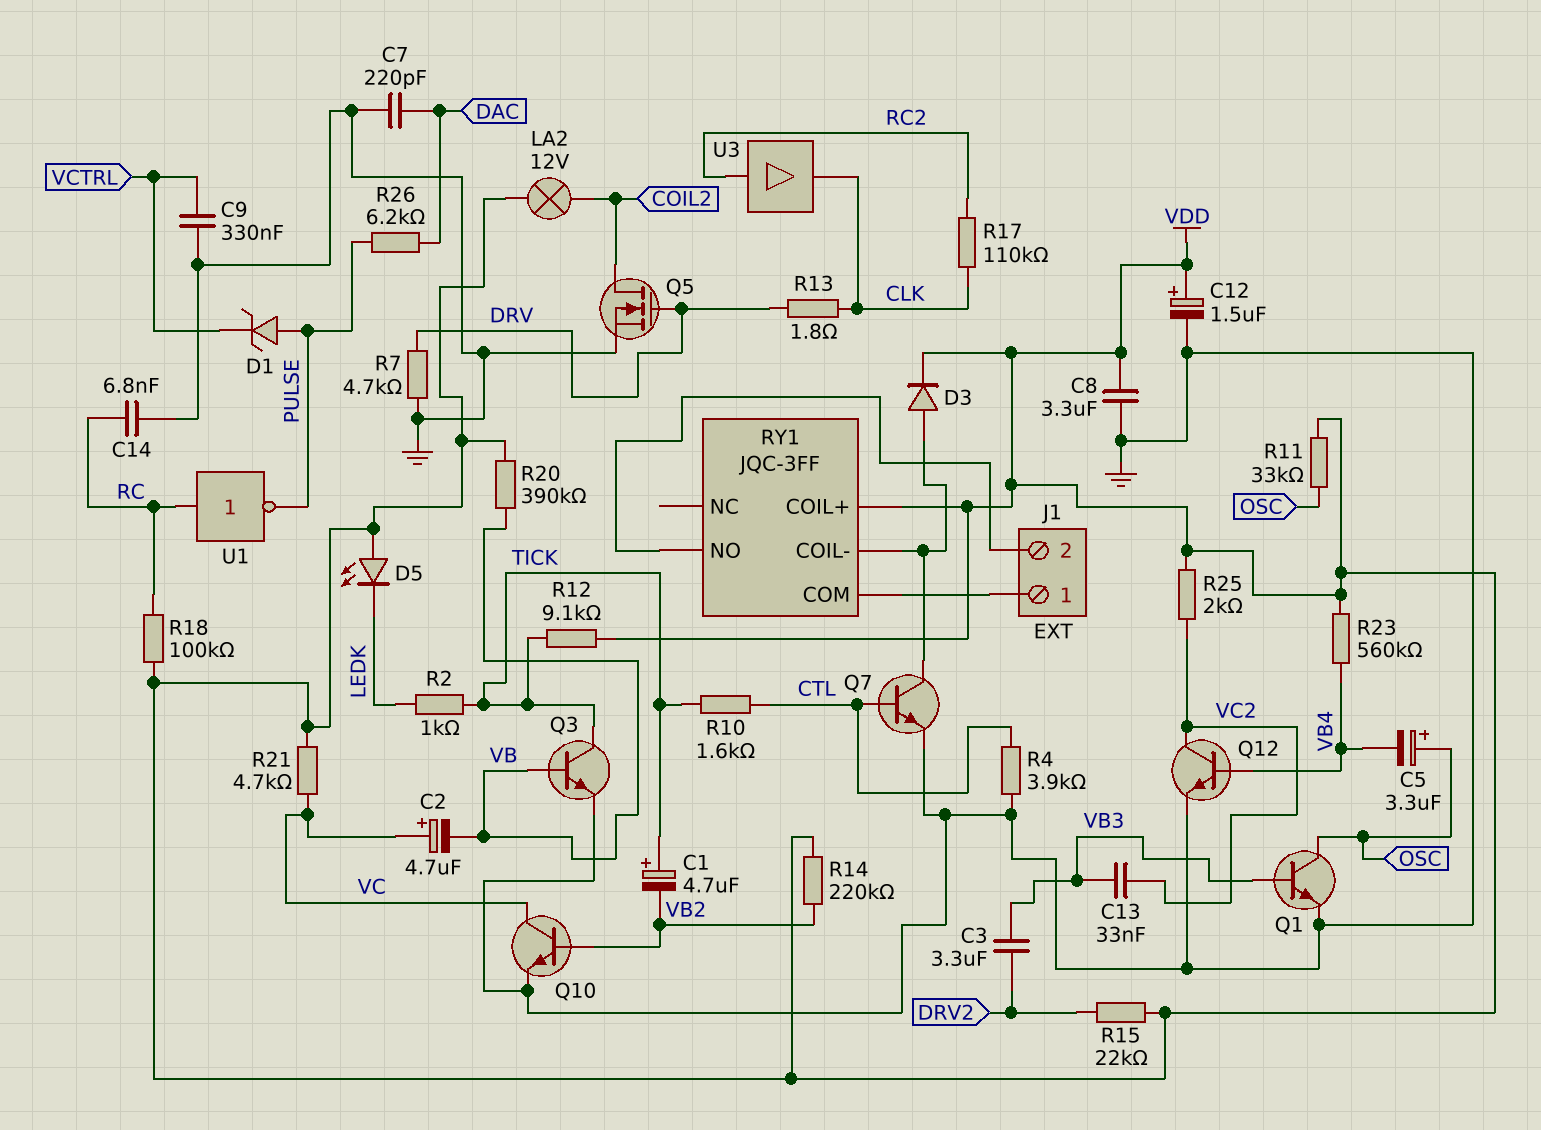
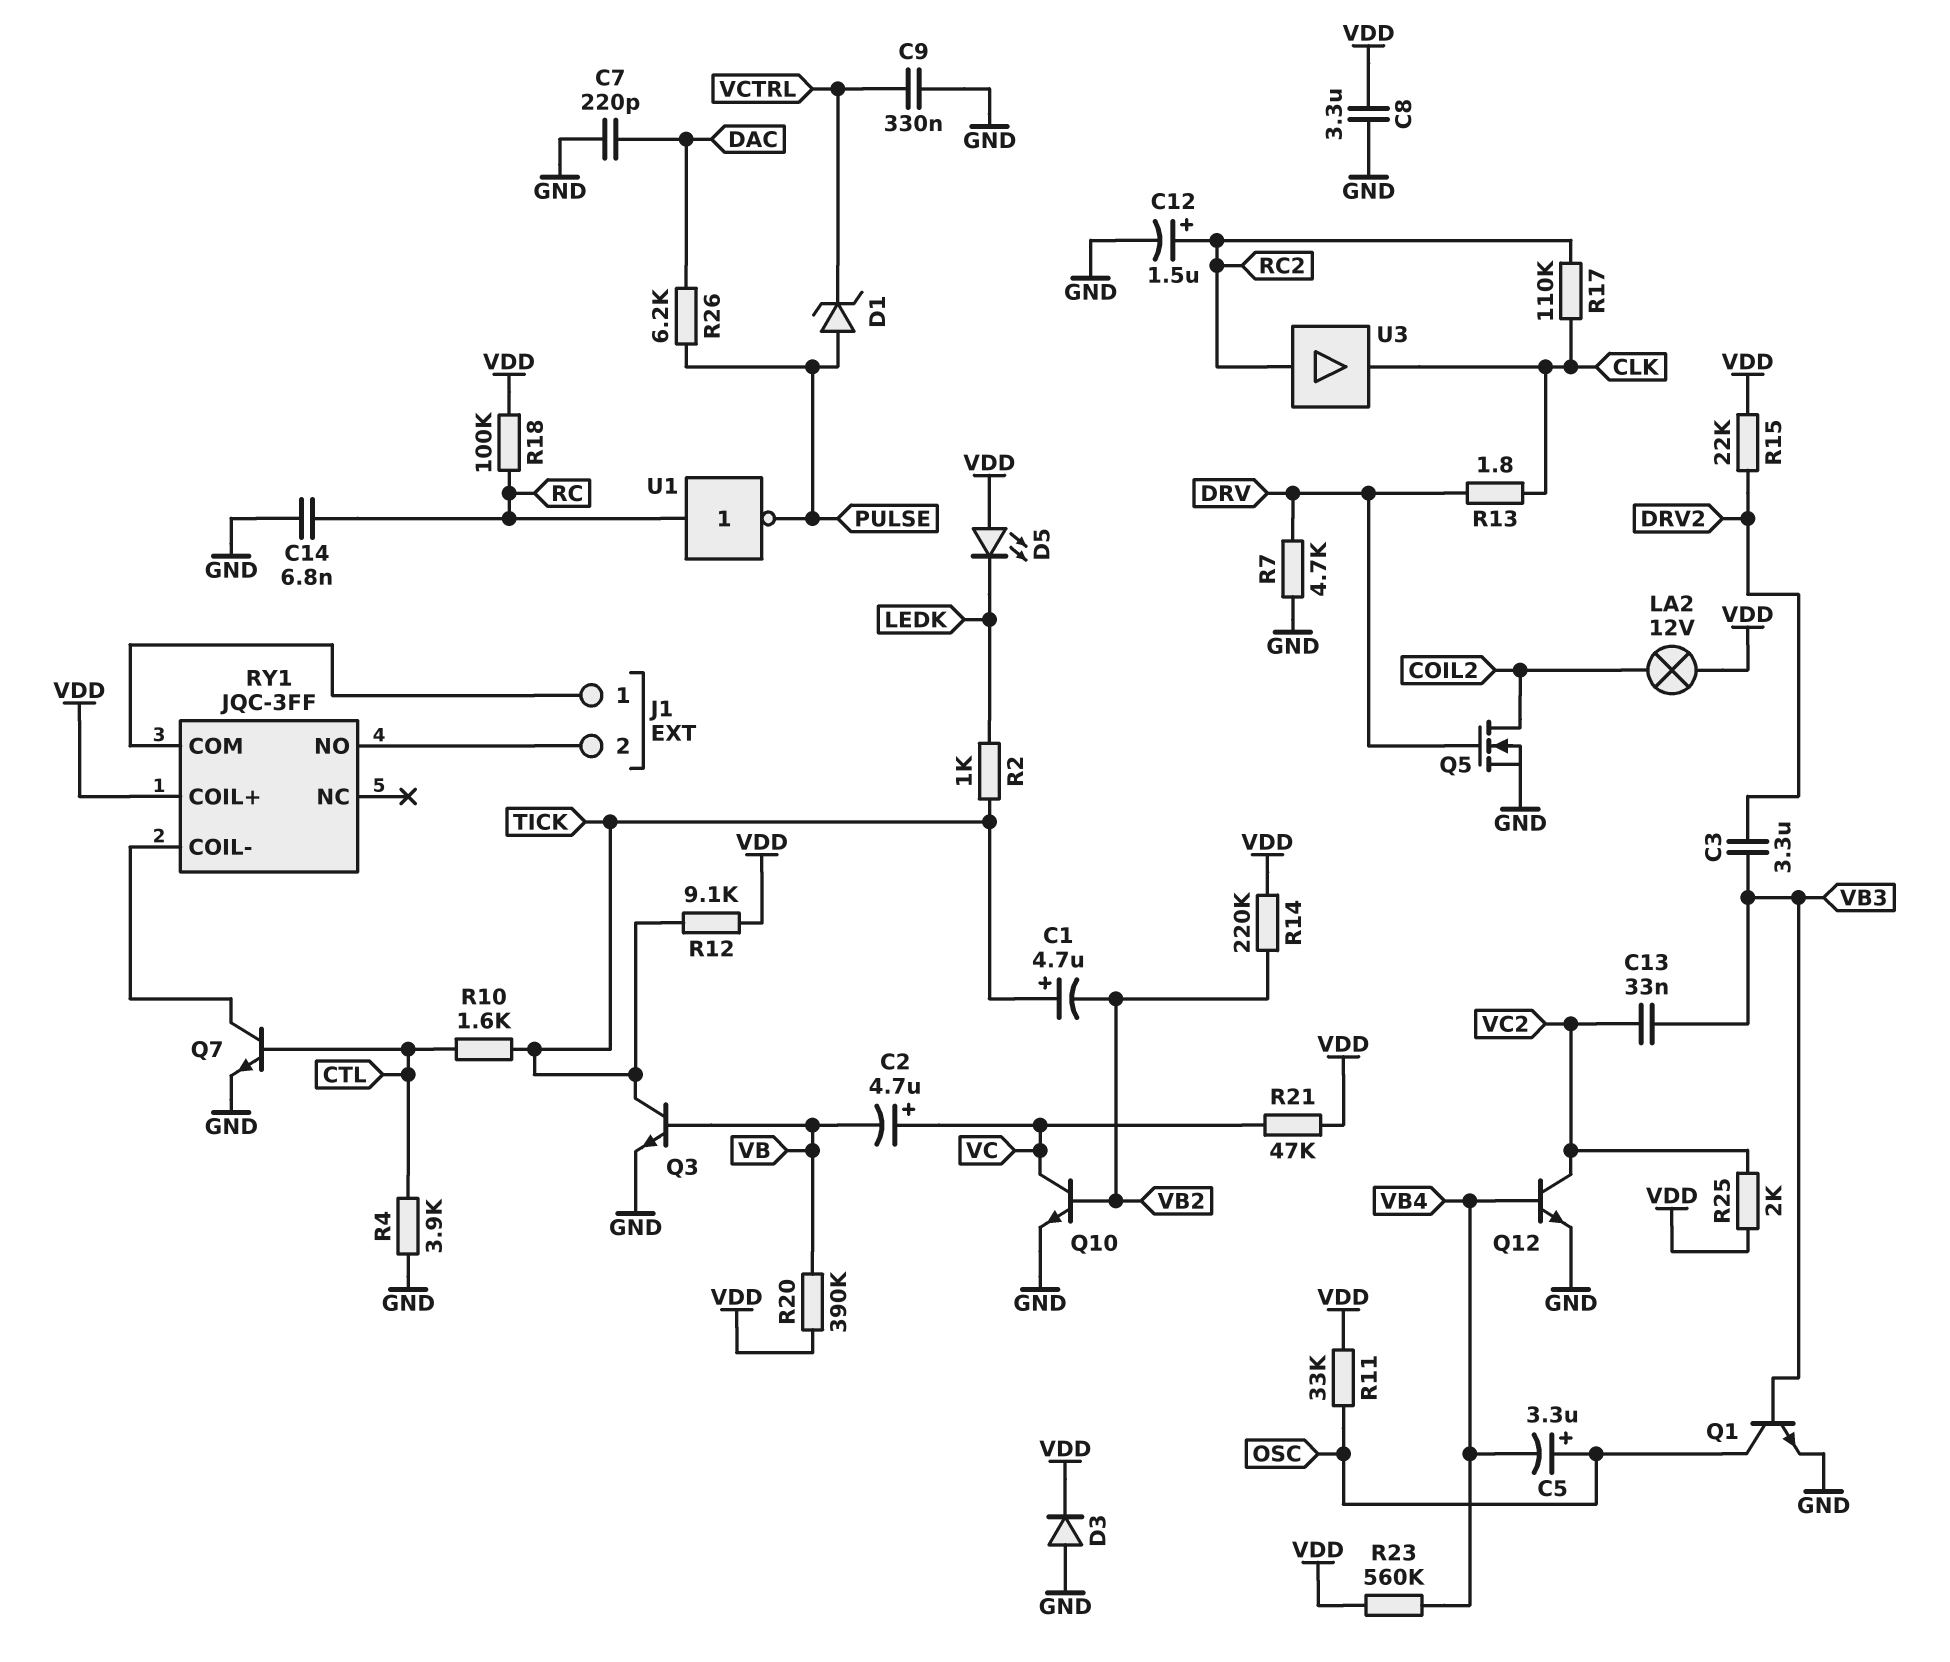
C12: 1.5uF (plus VDD, minus GND) -> 1.5uF (plus RC2, minus GND)
D3: diode (A RY1/COIL-, K VDD) -> diode (A GND, K VDD)
R21: 4.7k (VC, VDD) -> 47k (VC, VDD)

